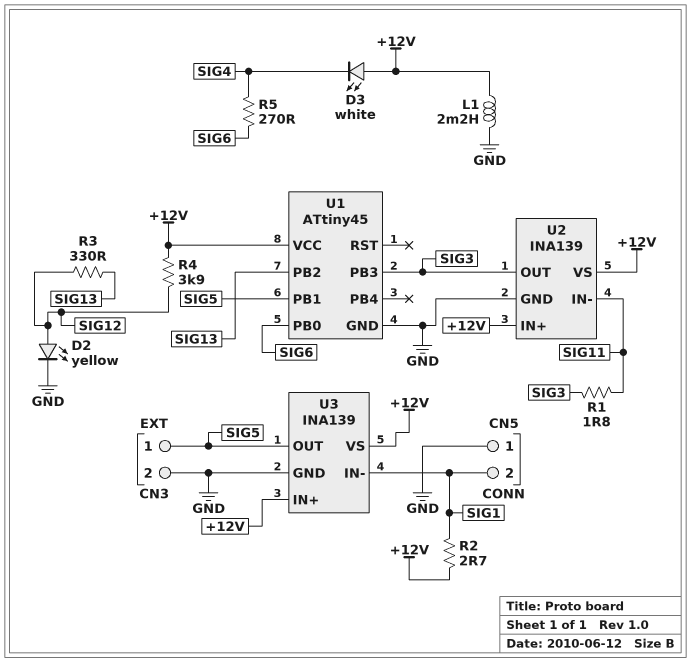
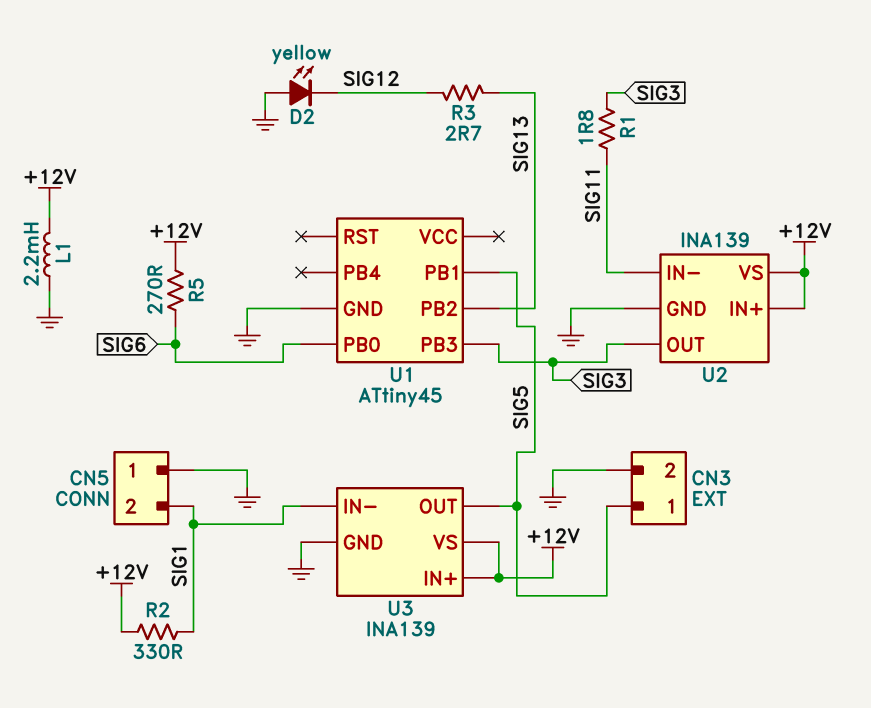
D2: LED yellow (A SIG12, K GND) -> LED yellow (A GND, K SIG12)
D3: LED white (A +12V, K SIG4) -> none
R2: 2.7 (+12V, SIG1) -> 330 (+12V, SIG1)
R3: 330 (SIG12, SIG13) -> 2.7 (SIG12, SIG13)
R4: 3.9k (+12V, SIG12) -> none
R5: 270 (SIG4, SIG6) -> 270 (+12V, SIG6)
U1 pin VCC: +12V -> none

